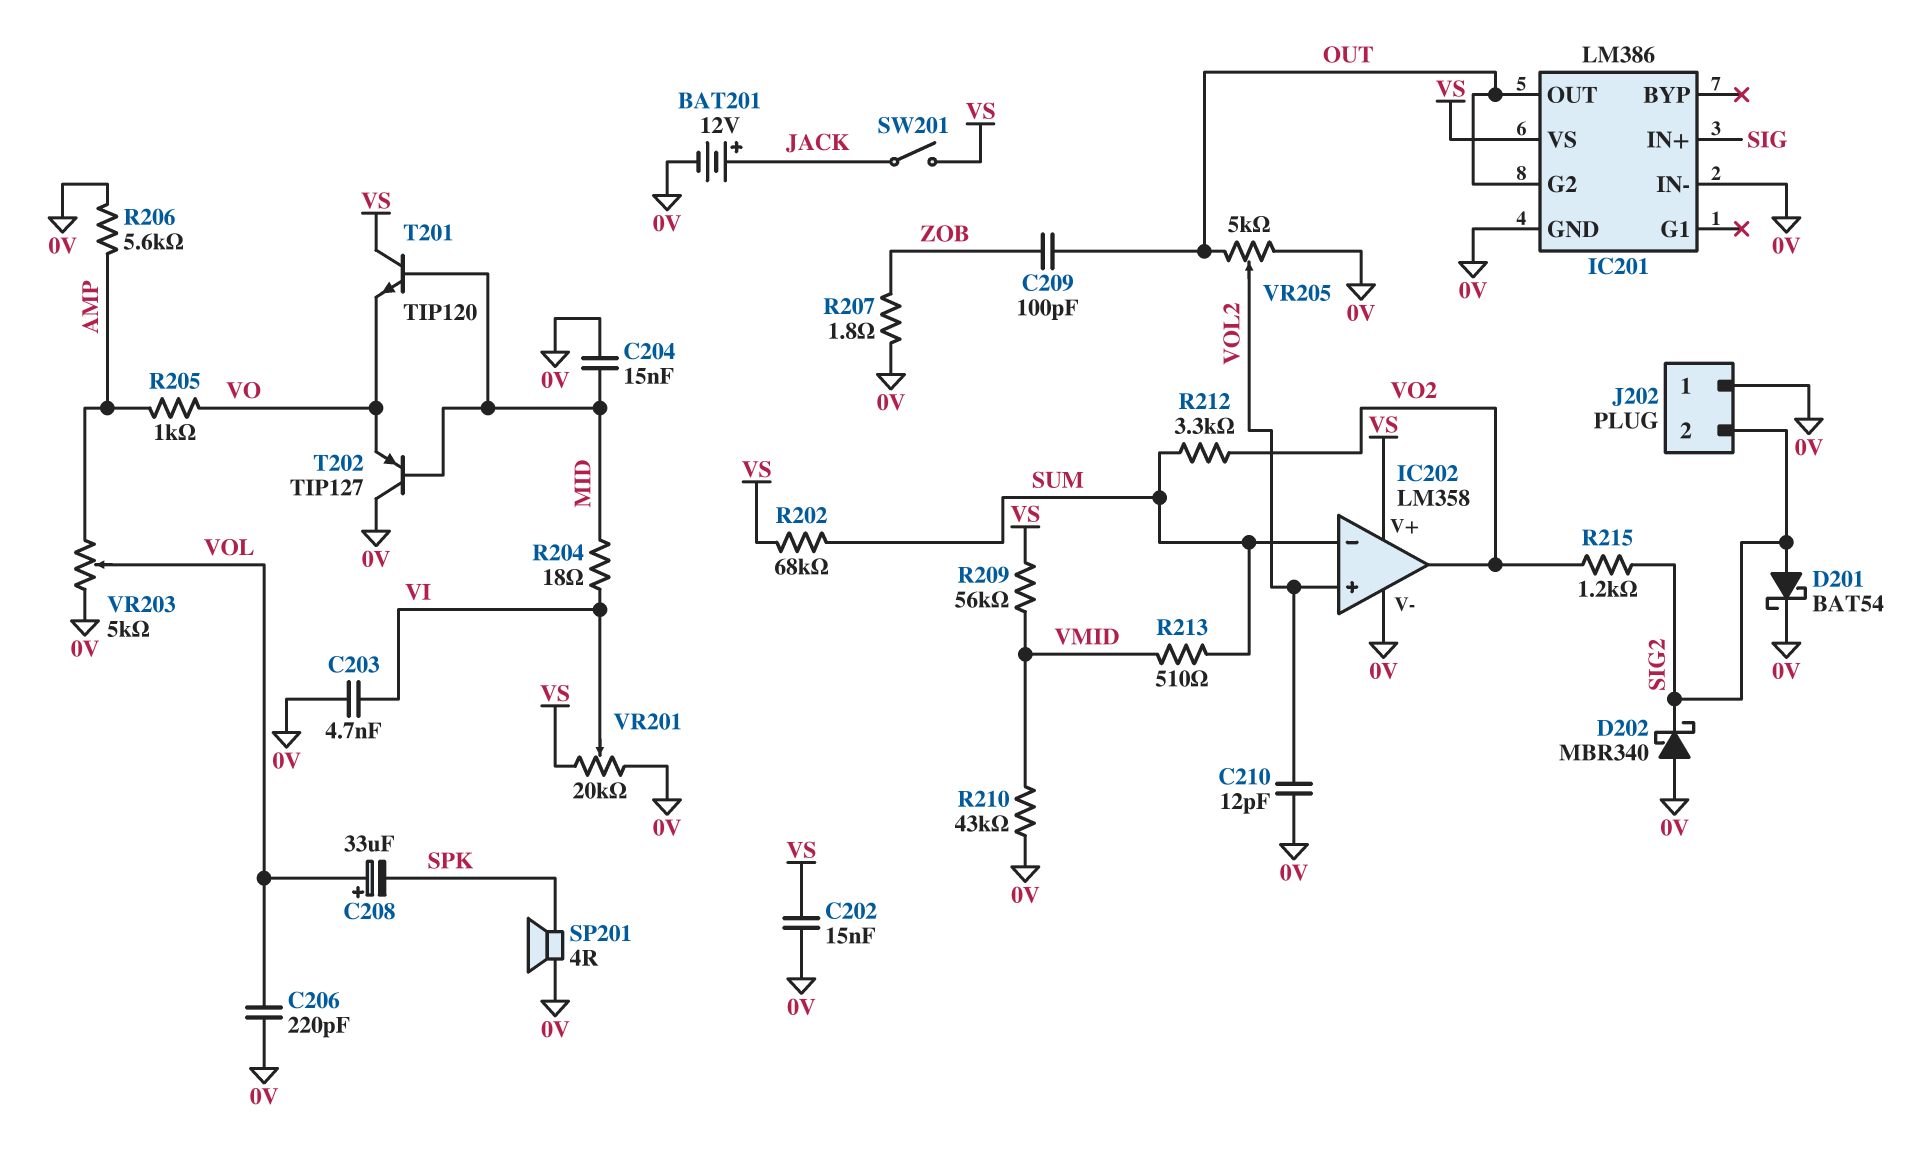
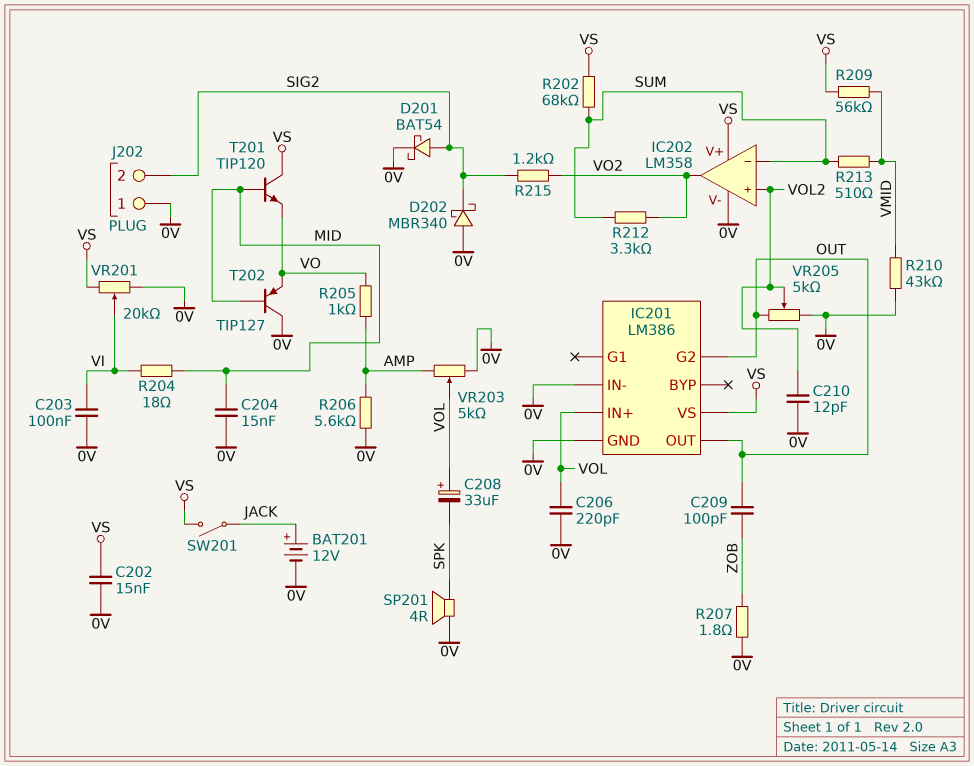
C203: 4.7nF (0V, VI) -> 100nF (0V, VI)
IC201 pin IN+: SIG -> VOL

